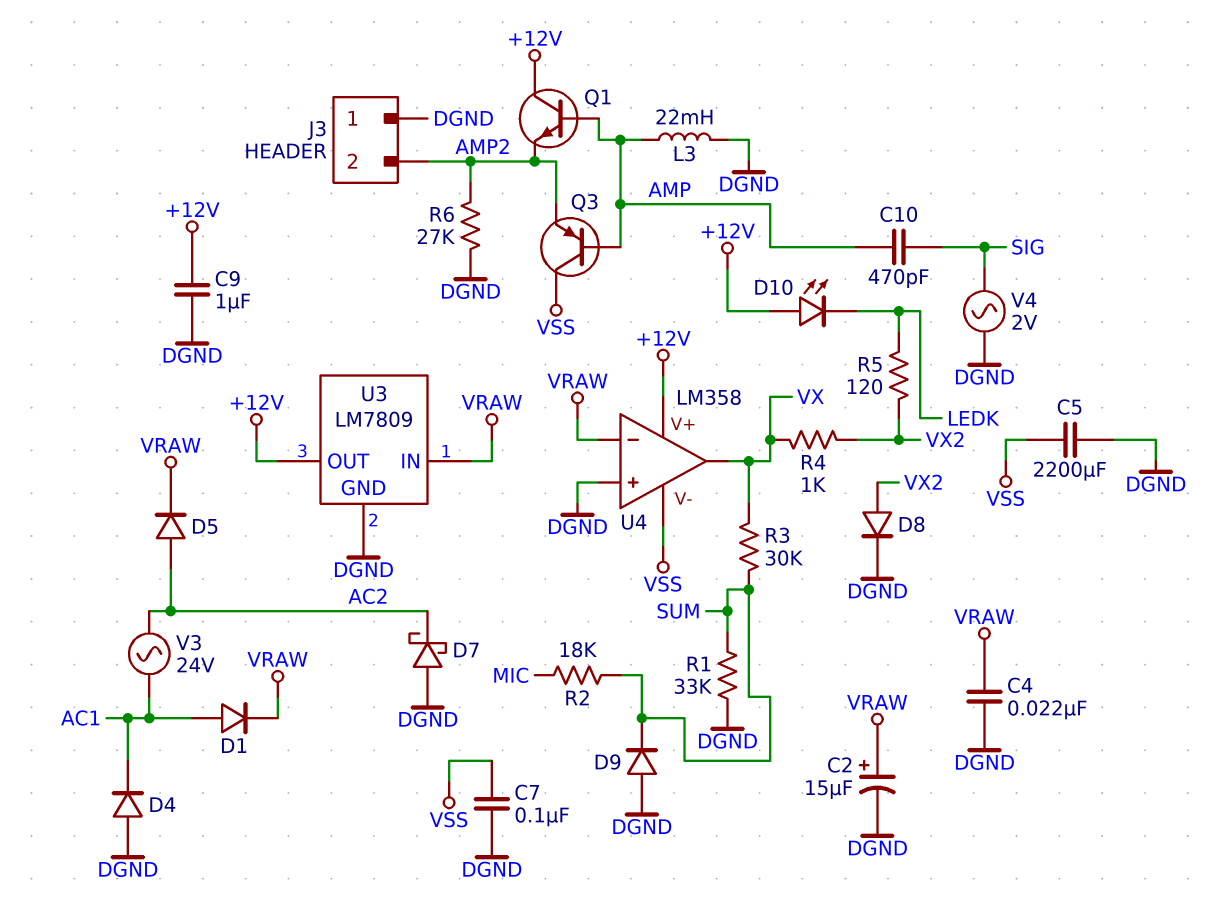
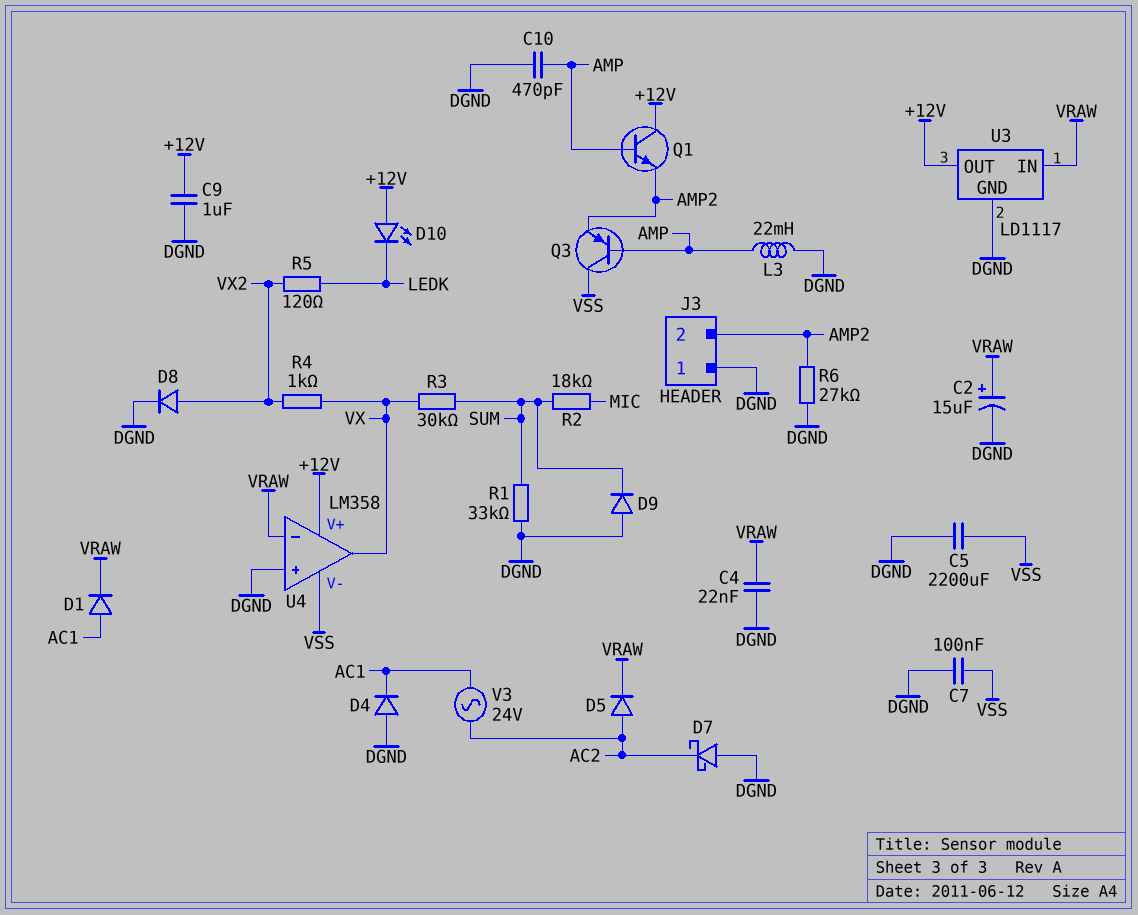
C10: 470pF (AMP, SIG) -> 470pF (AMP, DGND)
U3: LM7809 -> LD1117
V4: AC 2V (DGND, SIG) -> none

